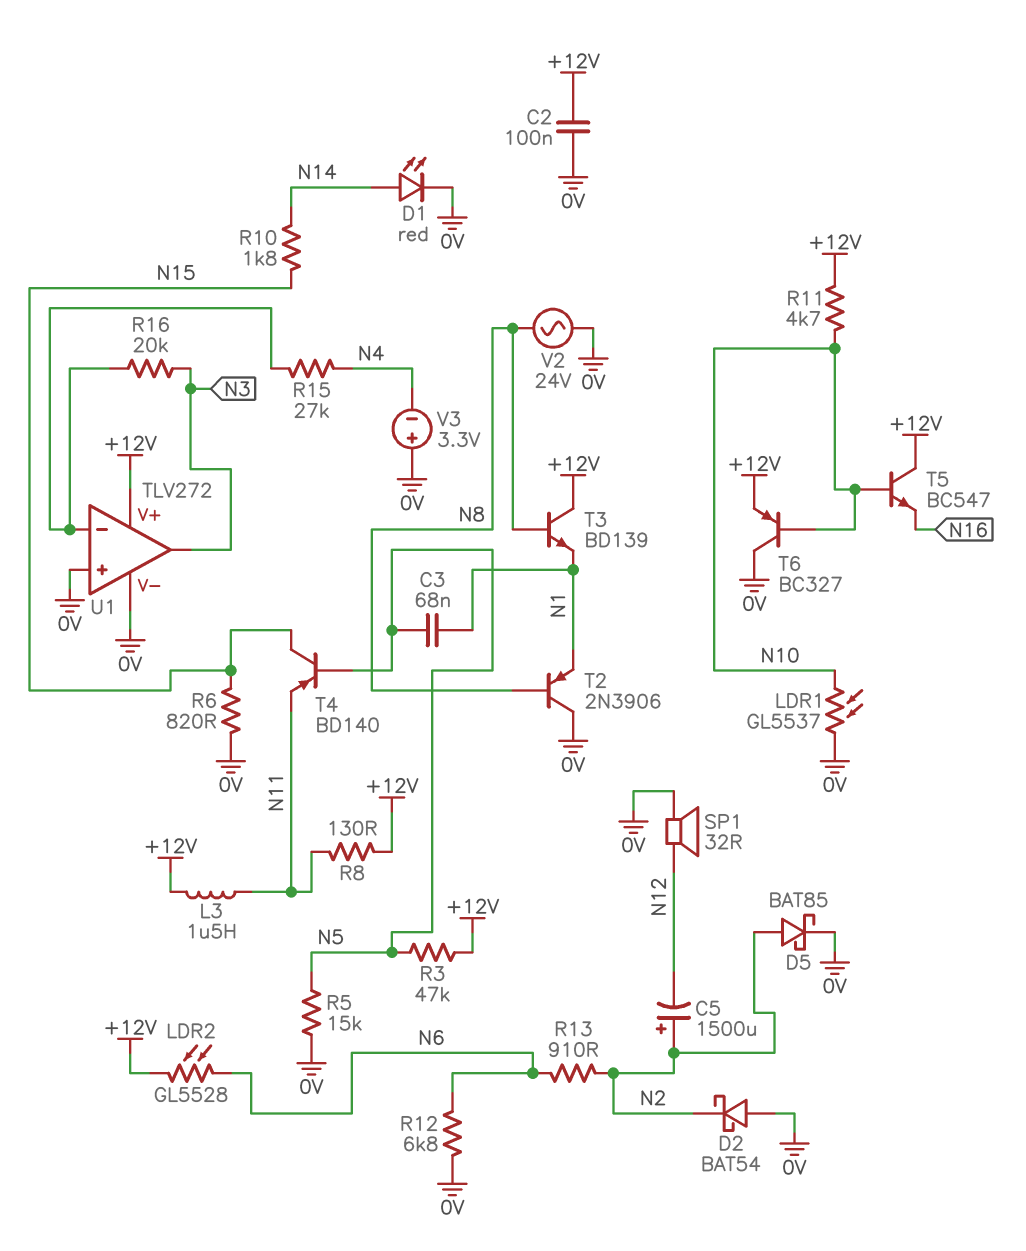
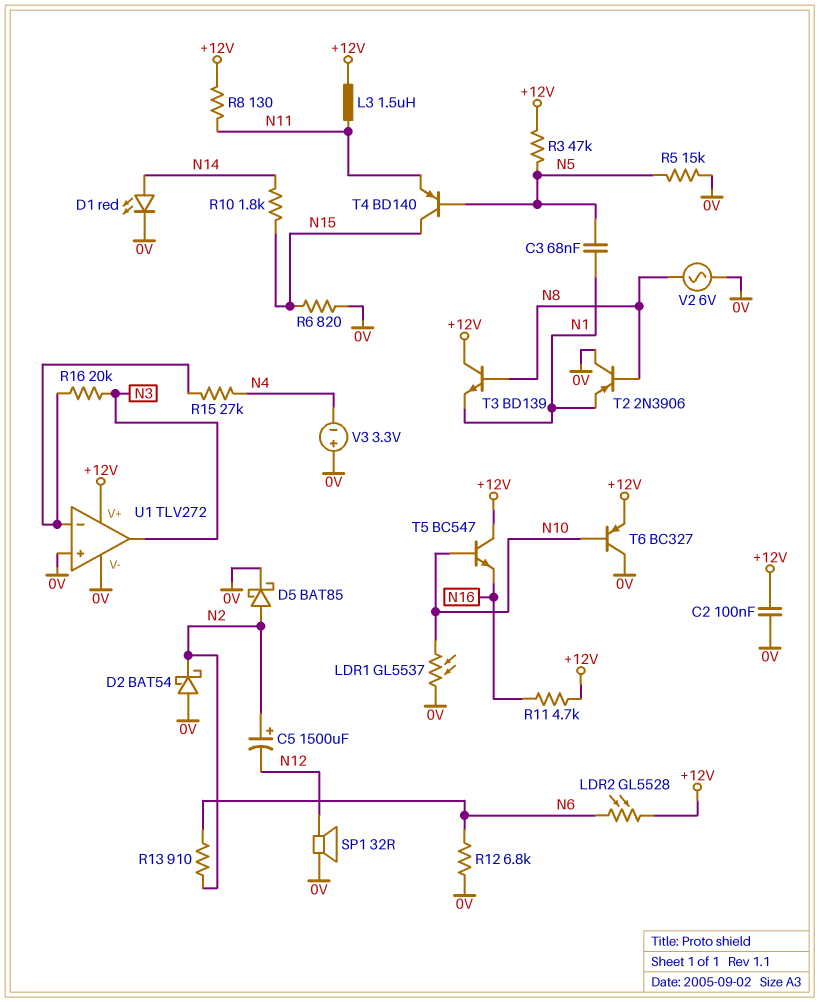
R11: 4.7k (+12V, N10) -> 4.7k (+12V, N16)
V2: AC 24V (0V, N8) -> AC 6V (0V, N8)

